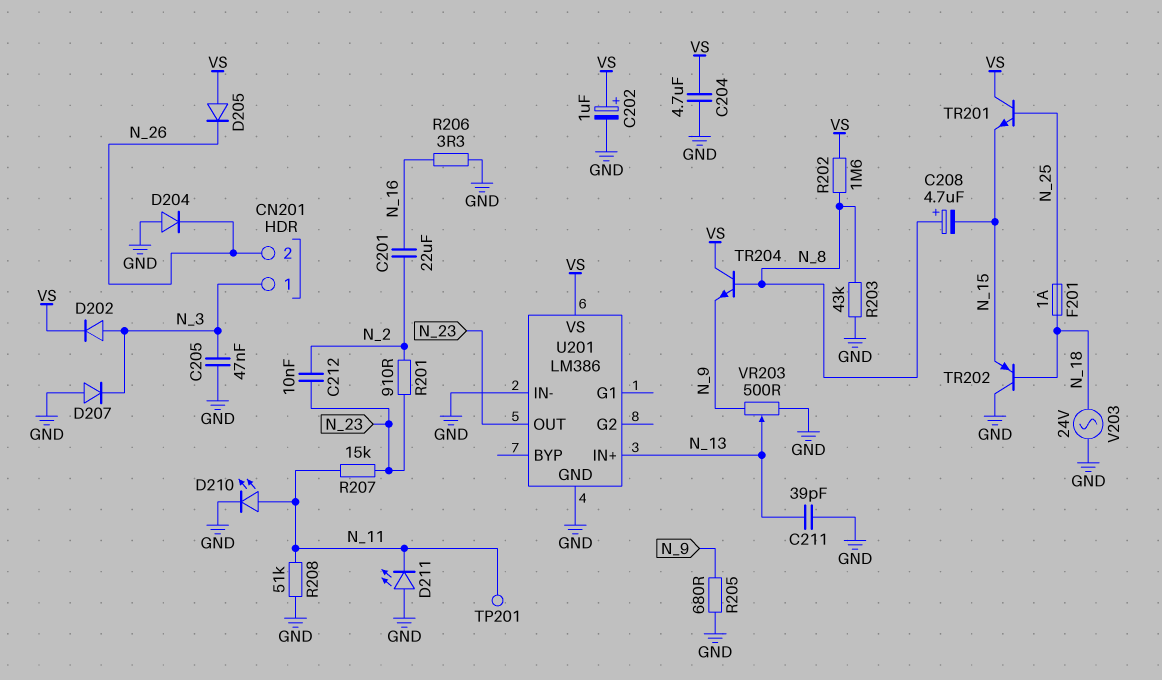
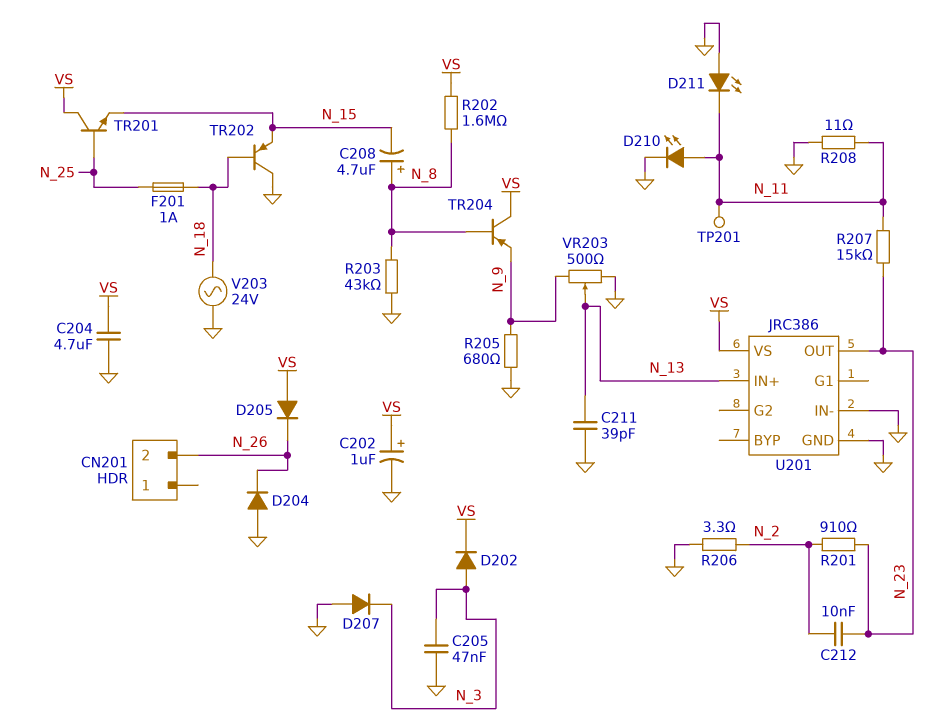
C201: 22uF (N_2, N_16) -> none
CN201 pin 1: N_3 -> none
R206: 3.3 (GND, N_16) -> 3.3 (GND, N_2)
R208: 51k (GND, N_11) -> 11 (GND, N_11)
TR204: NPN (B N_8, C VS, E N_9) -> PNP (B N_8, C VS, E N_9)
U201: LM386 -> JRC386

